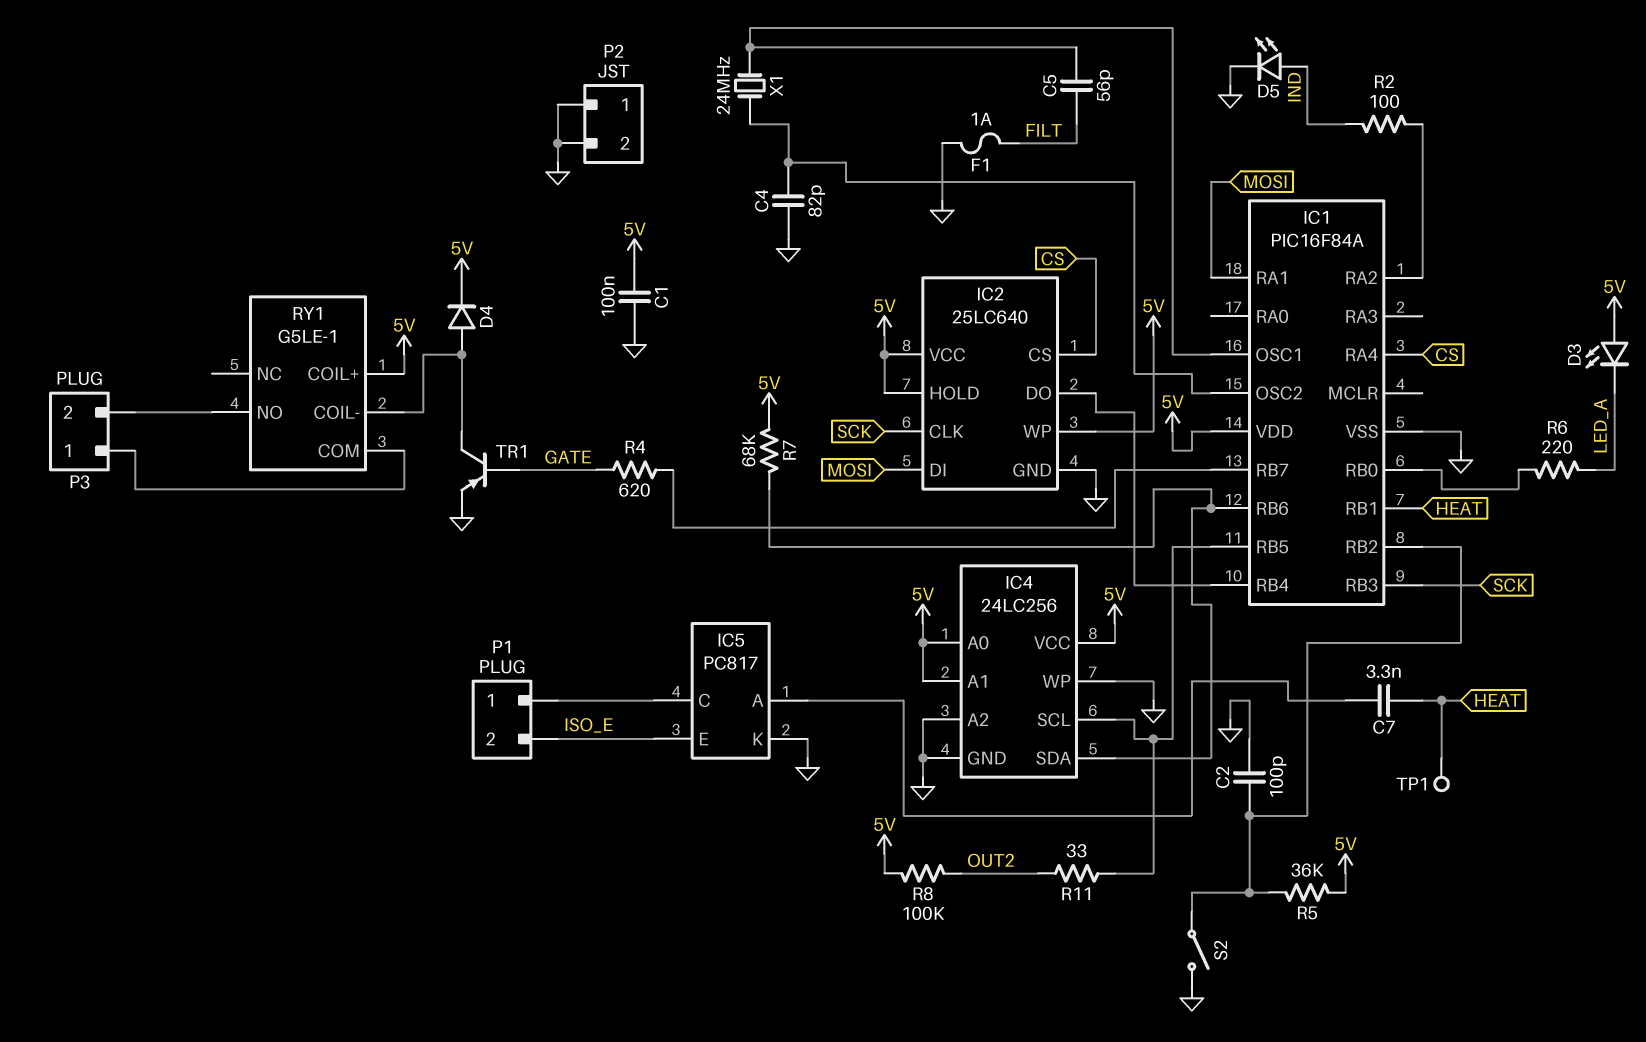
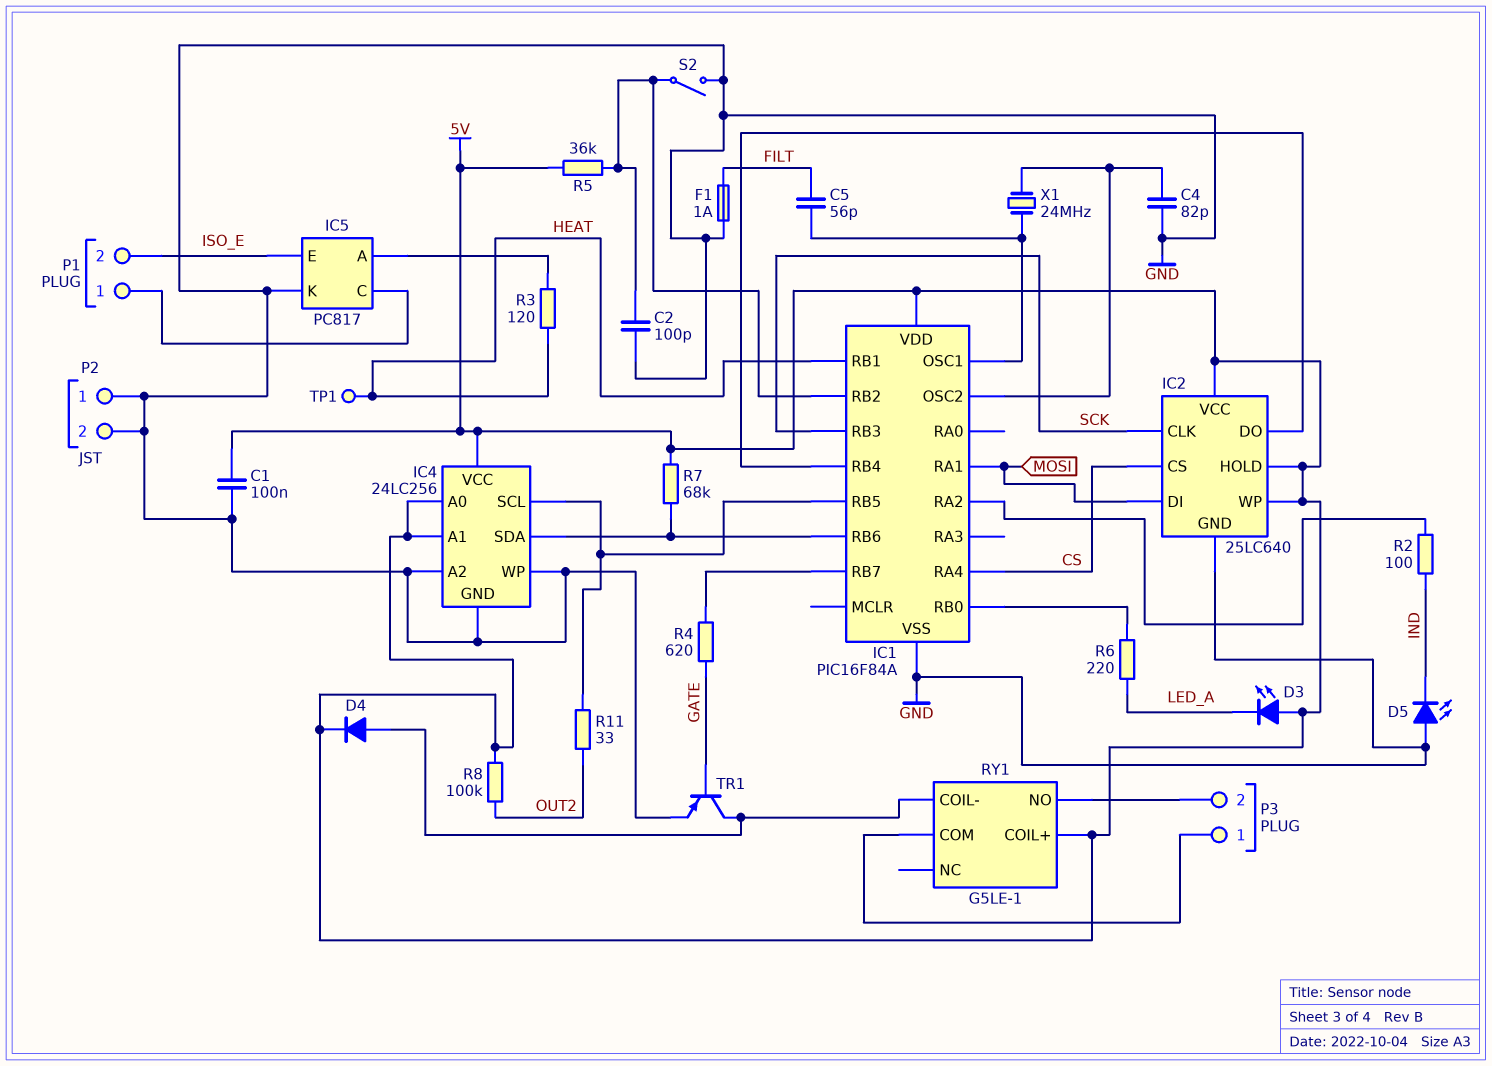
C7: 3.3nF (HEAT, IC5/A) -> none
D5: LED (A IND, K GND) -> LED (A GND, K IND)
R3: none -> 120 (HEAT, IC5/A)

